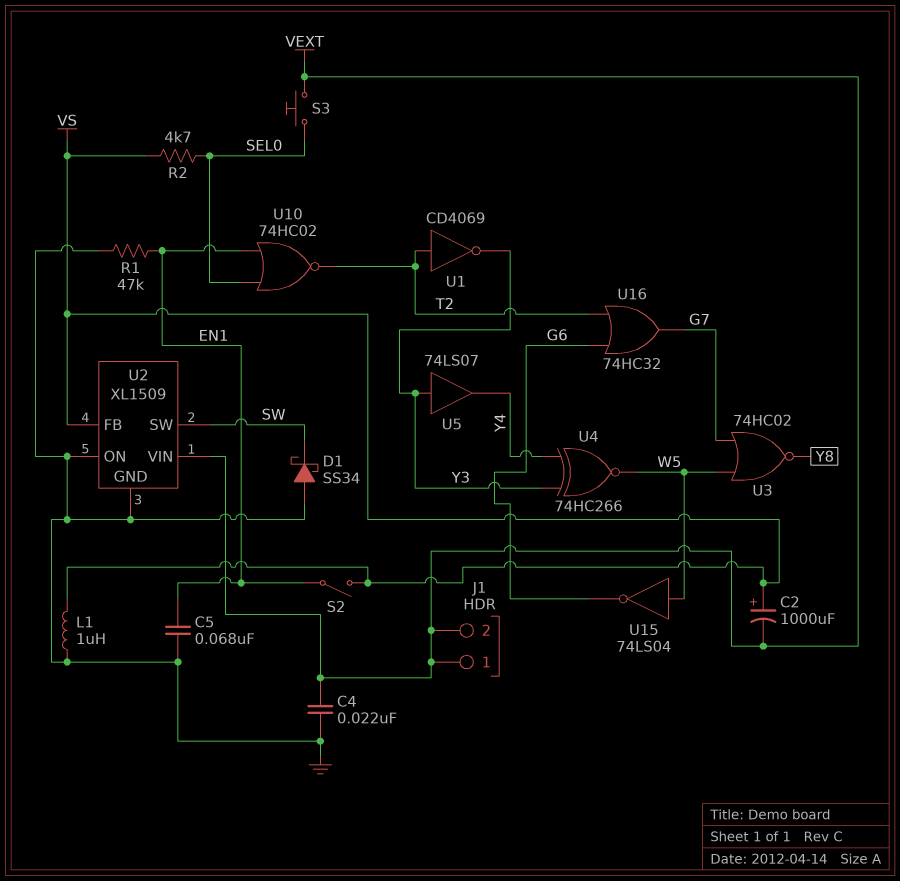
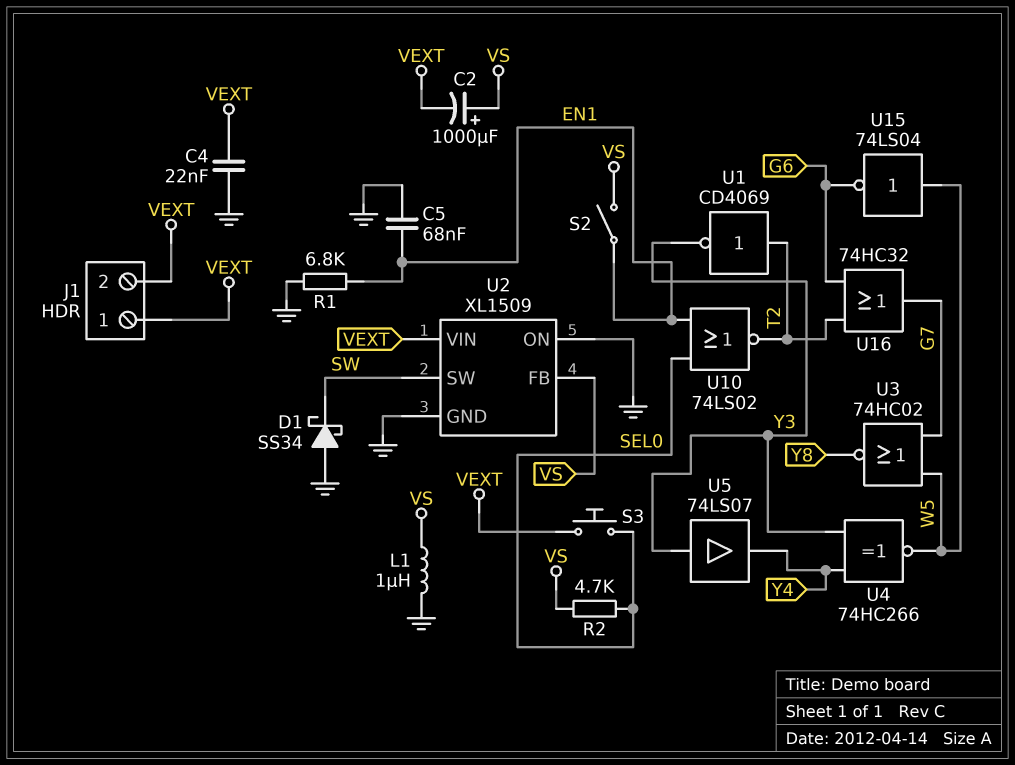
R1: 47k (EN1, GND) -> 6.8k (EN1, GND)
U10: NOR 74HC02 (in EN1, in SEL0, out T2) -> NOR 74LS02 (in EN1, in SEL0, out T2)

